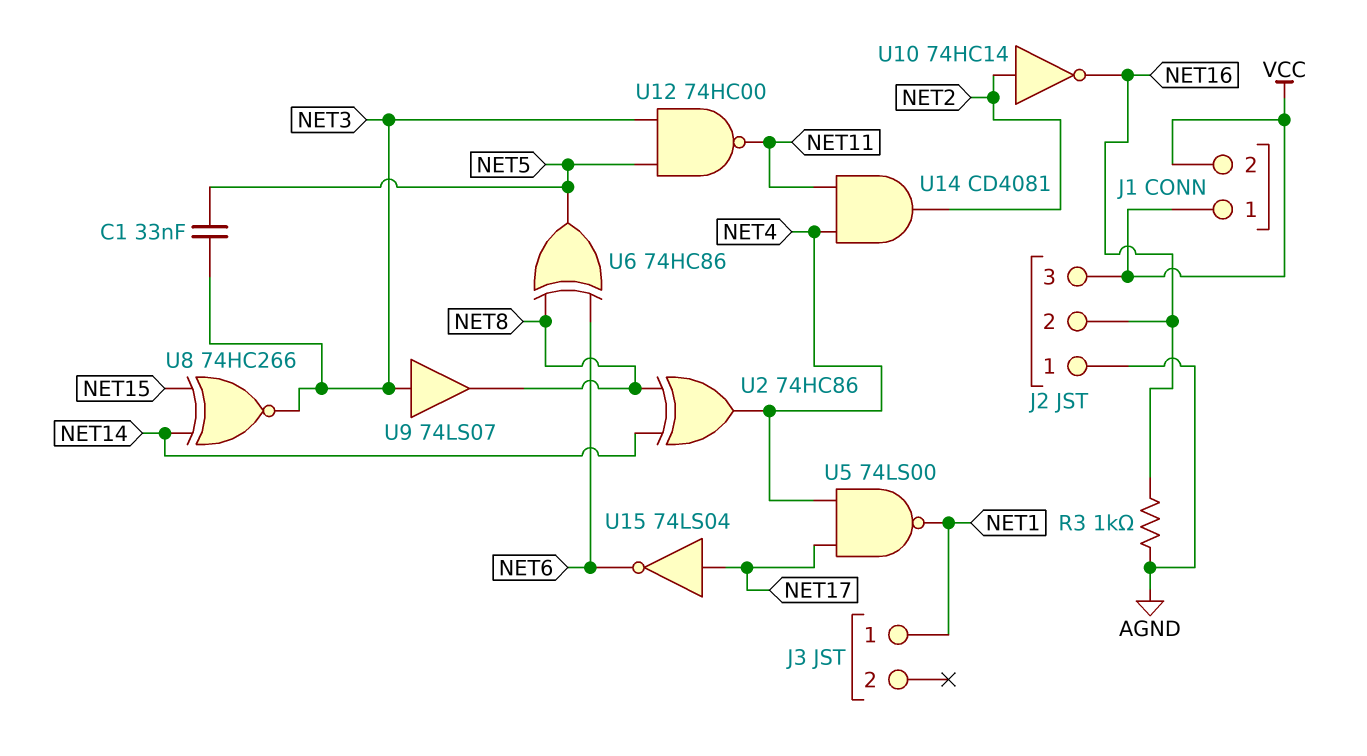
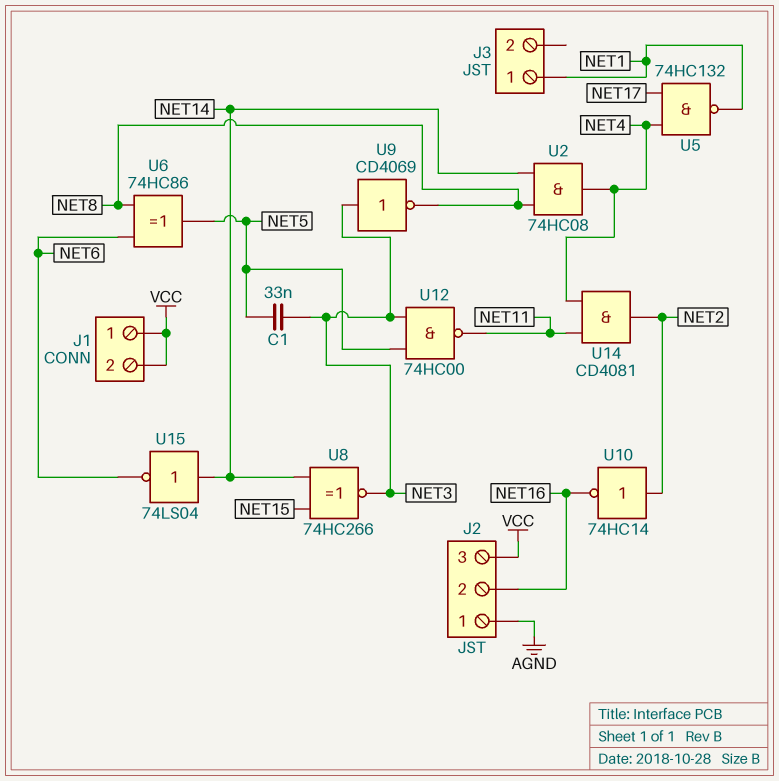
R3: 1k (AGND, NET16) -> none
U2: XOR 74HC86 (in NET8, in NET14, out NET4) -> AND 74HC08 (in NET8, in NET14, out NET4)
U5: NAND 74LS00 (in NET4, in NET17, out NET1) -> NAND 74HC132 (in NET4, in NET17, out NET1)
U9: buffer 74LS07 (in NET3, out NET8) -> NOT CD4069 (in NET3, out NET8)
U15: NOT 74LS04 (in NET17, out NET6) -> NOT 74LS04 (in NET14, out NET6)

